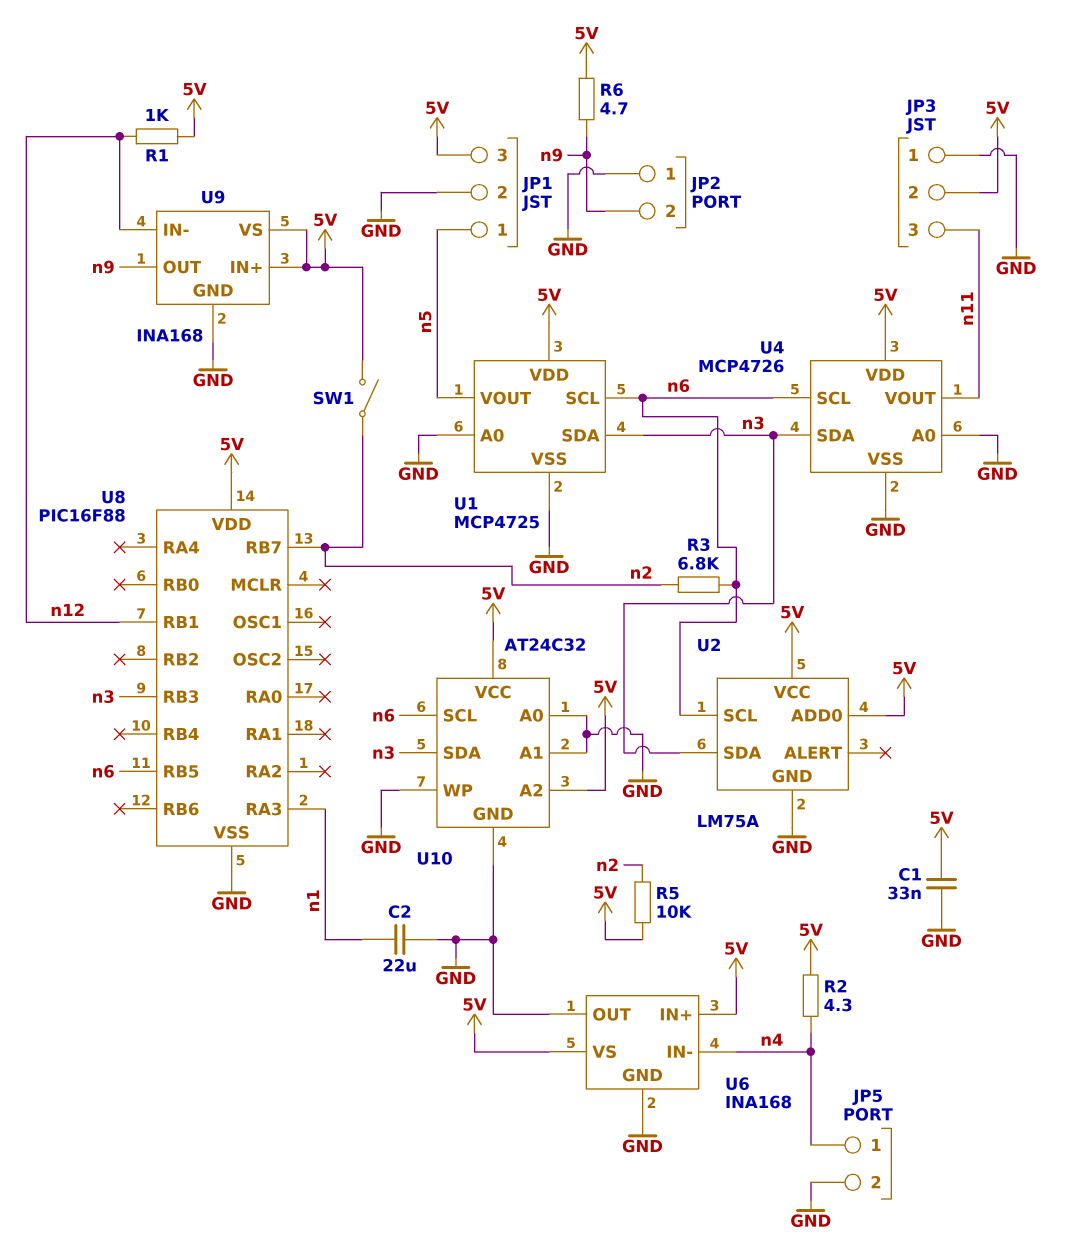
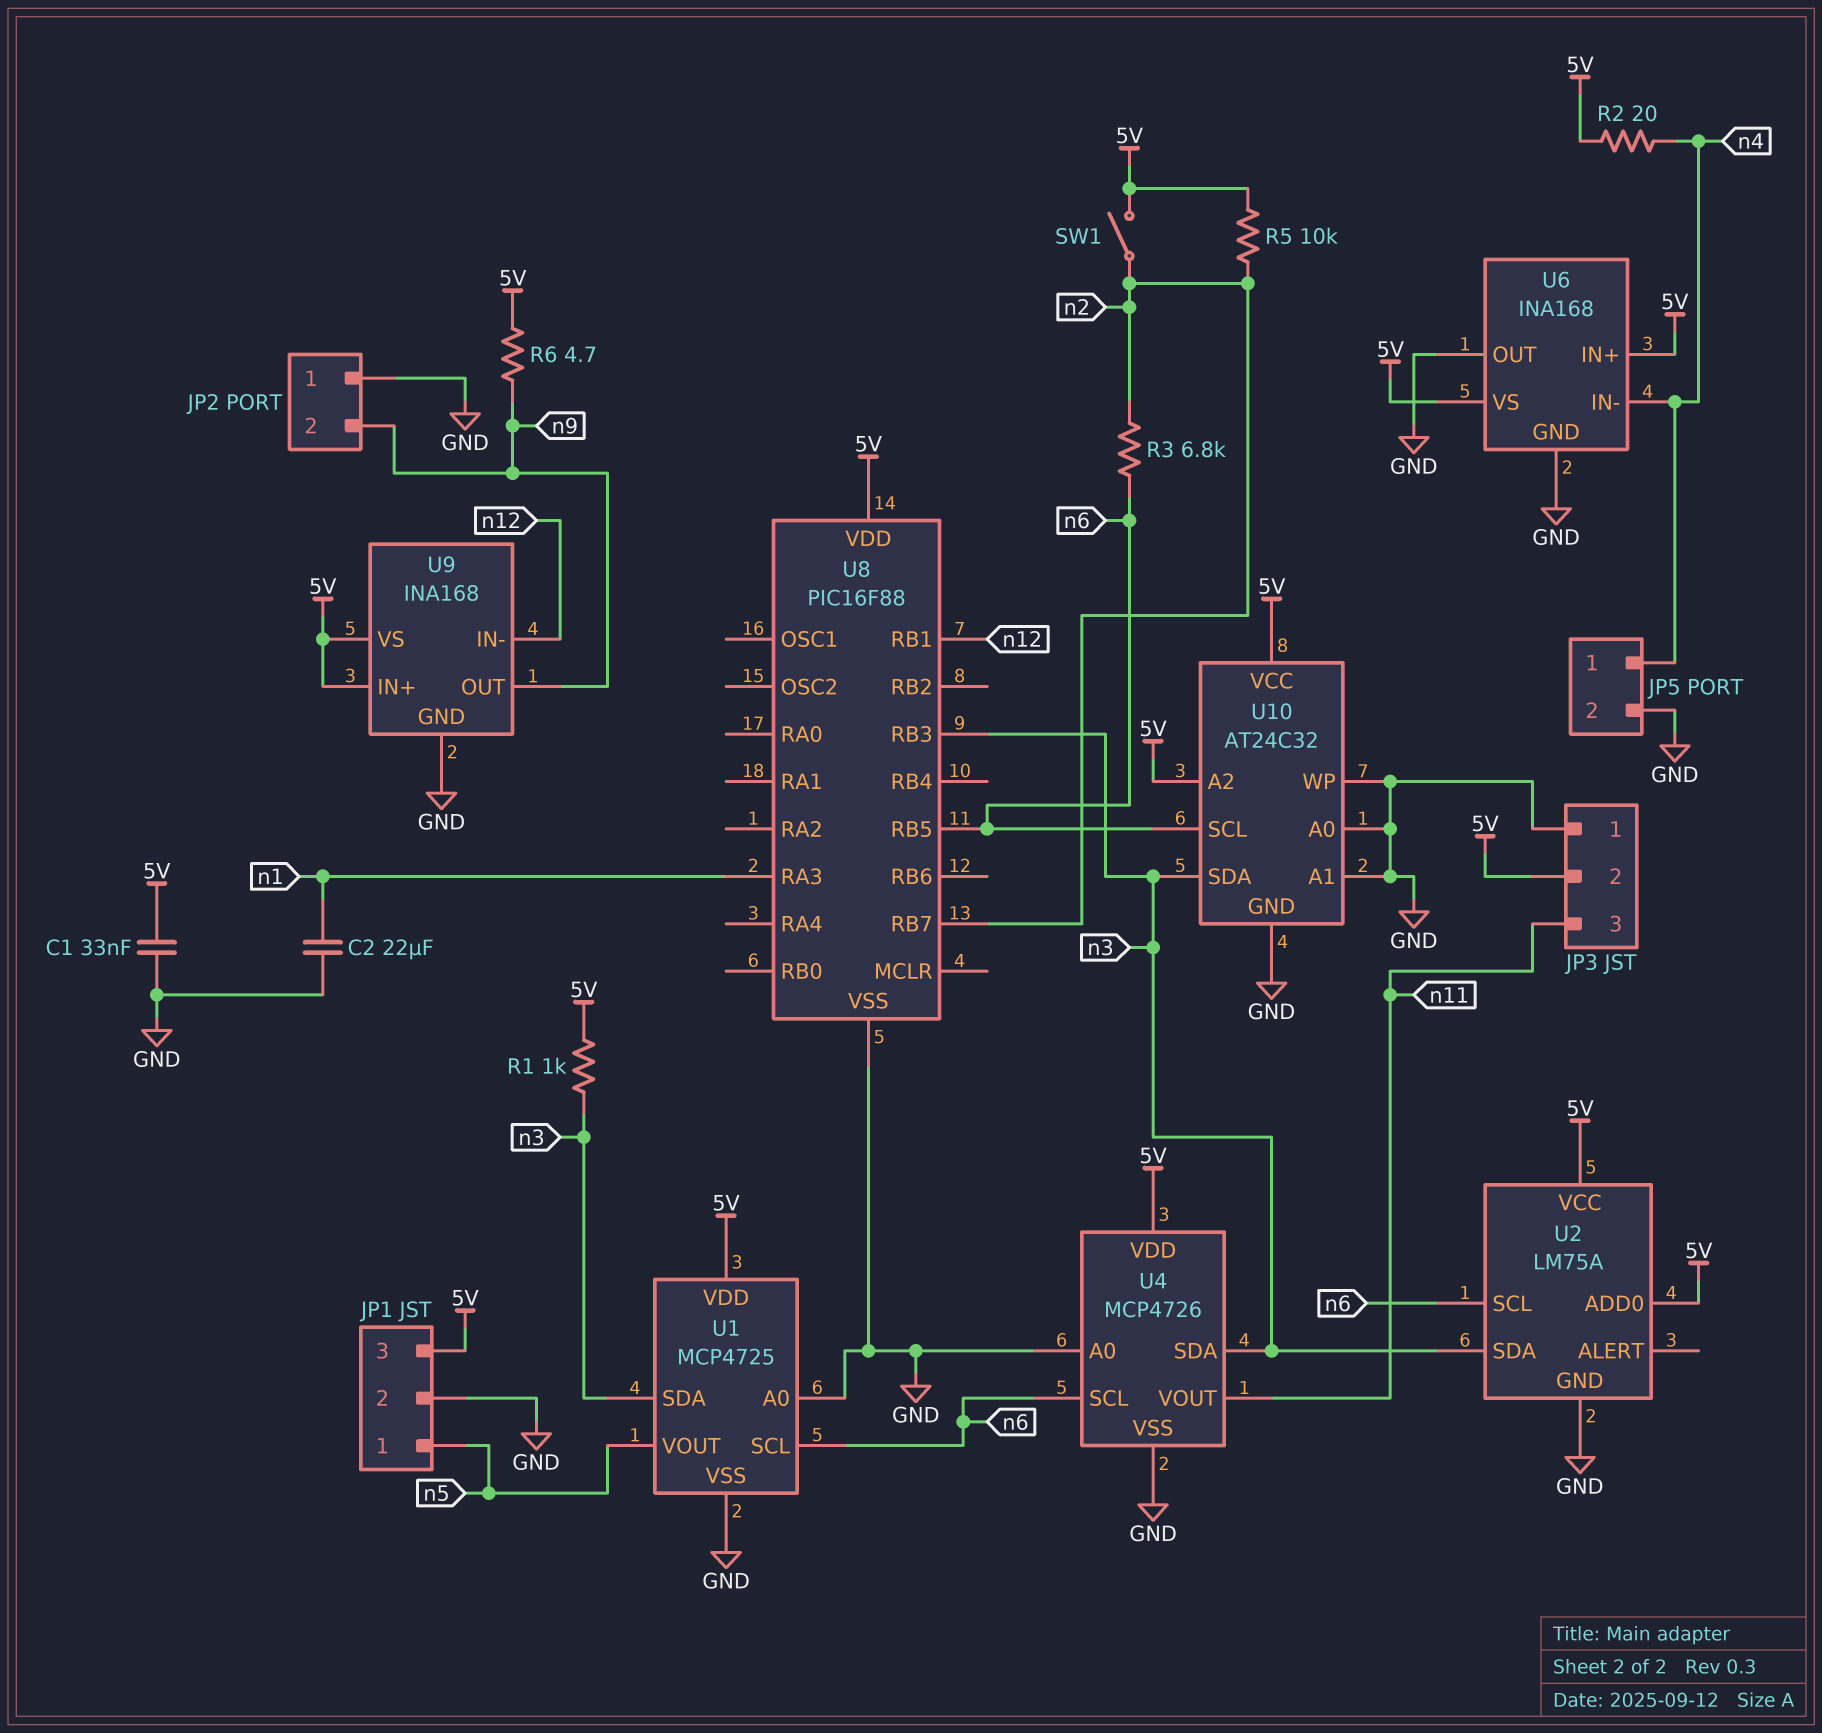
R1: 1k (5V, n12) -> 1k (5V, n3)
R2: 4.3 (5V, n4) -> 20 (5V, n4)

